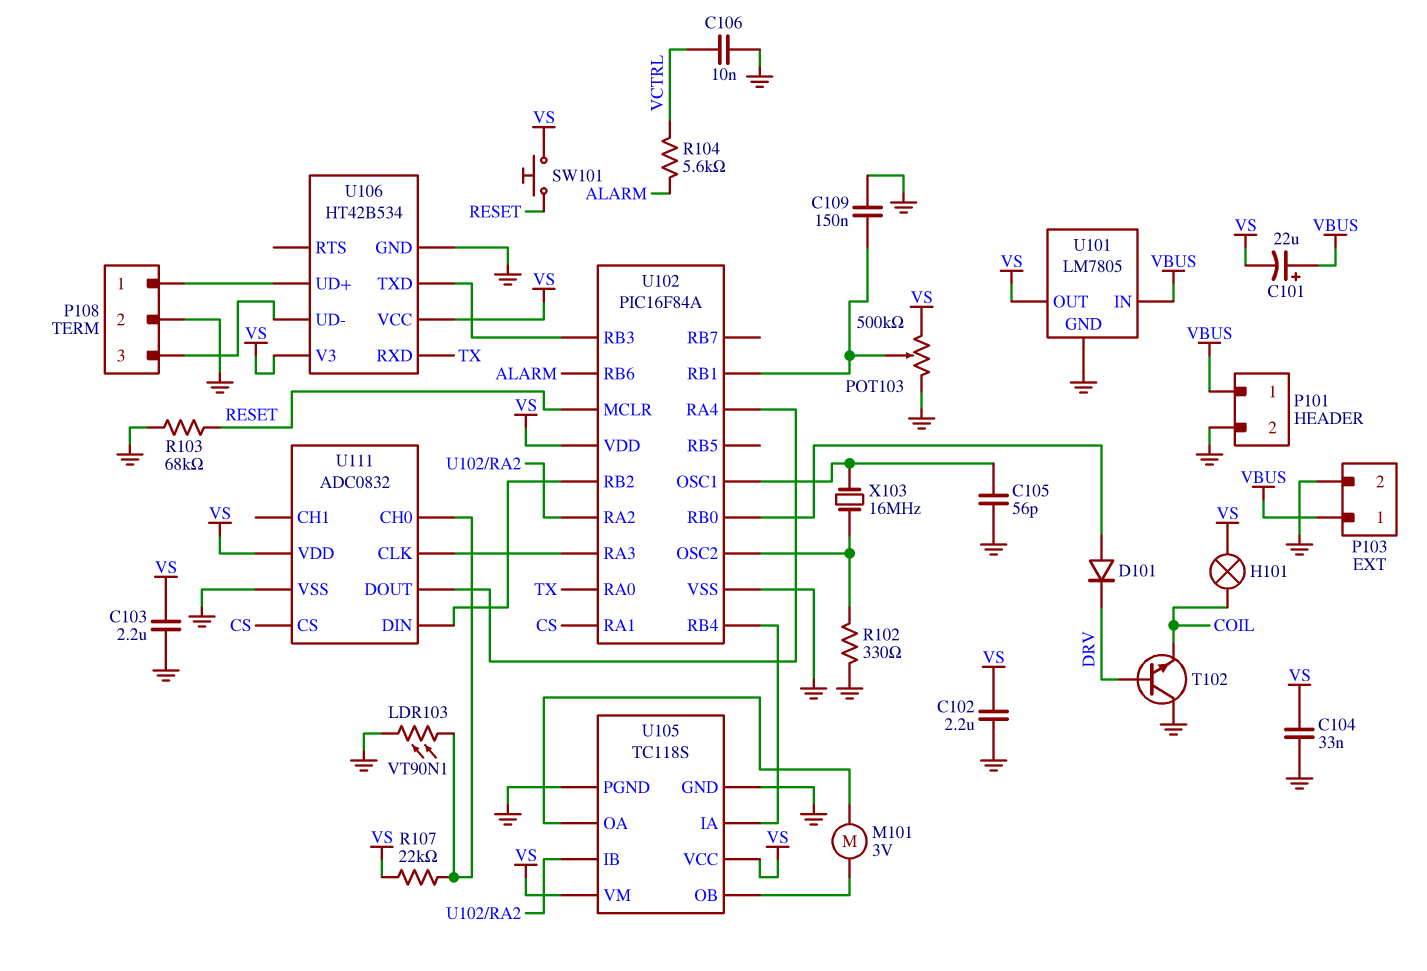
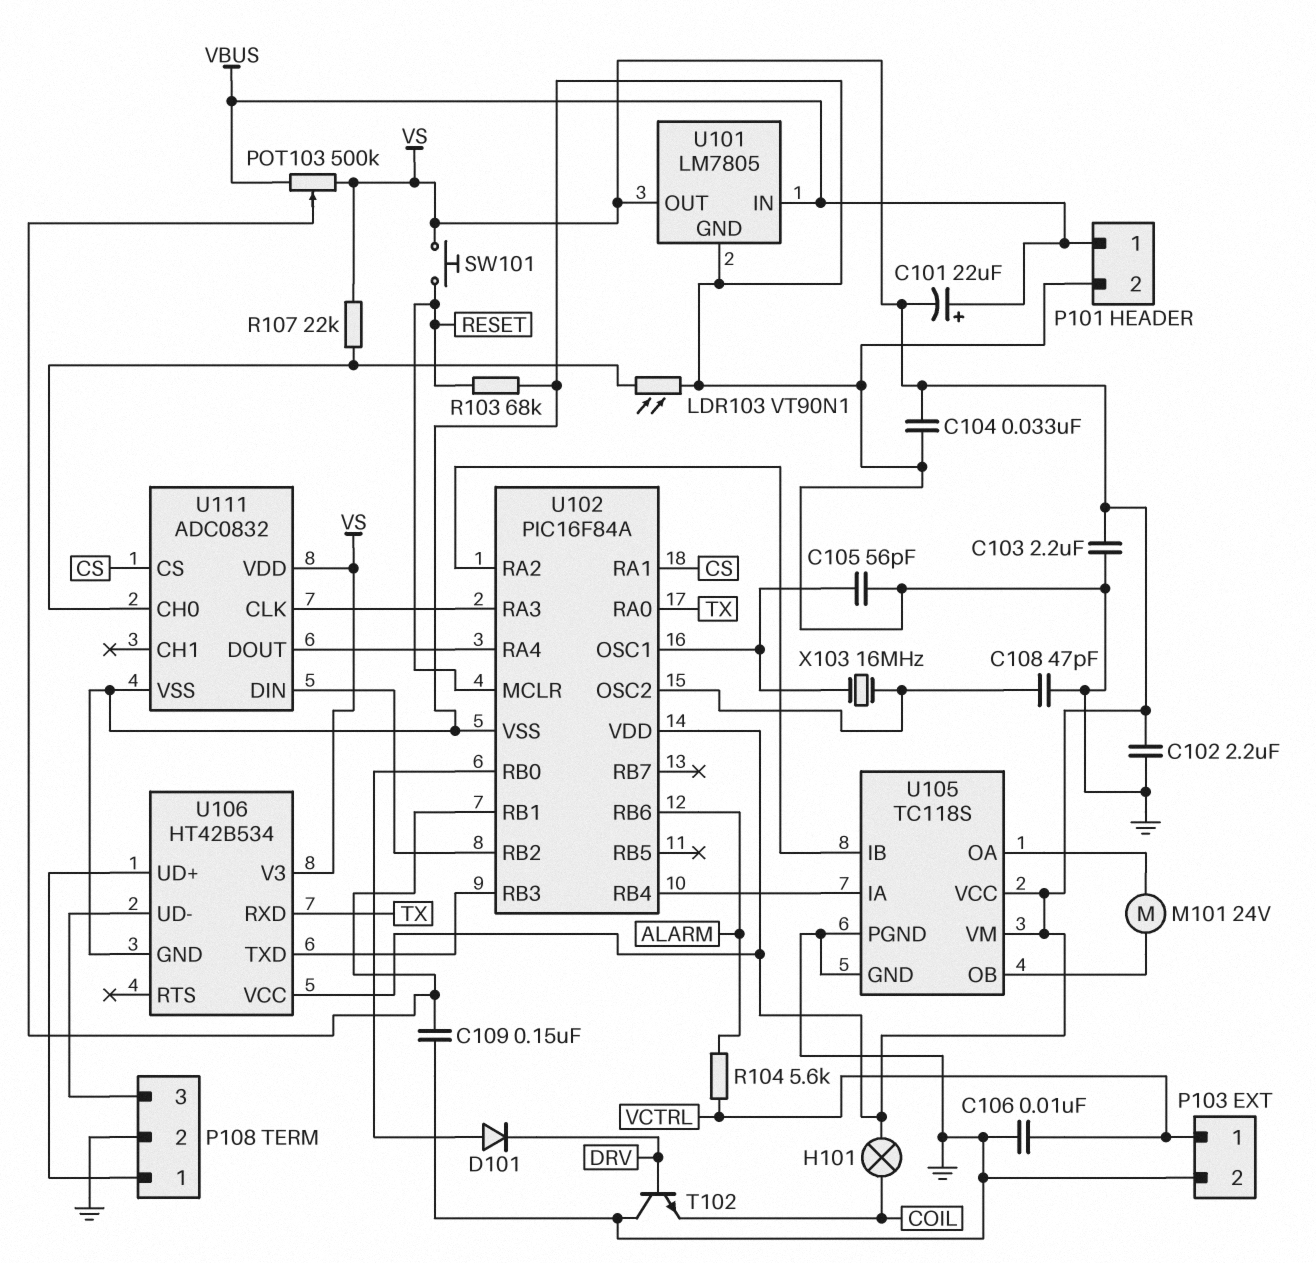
C108: none -> 47pF (GND, U102/OSC2)
M101: motor 3V (U105/OA, U105/OB) -> motor 24V (U105/OA, U105/OB)
P103 pin 1: VBUS -> VCTRL
POT103: 500k (GND, VS, wiper U102/RB1) -> 500k (VBUS, VS, wiper U102/RB1)
R102: 330 (GND, U102/OSC2) -> none

